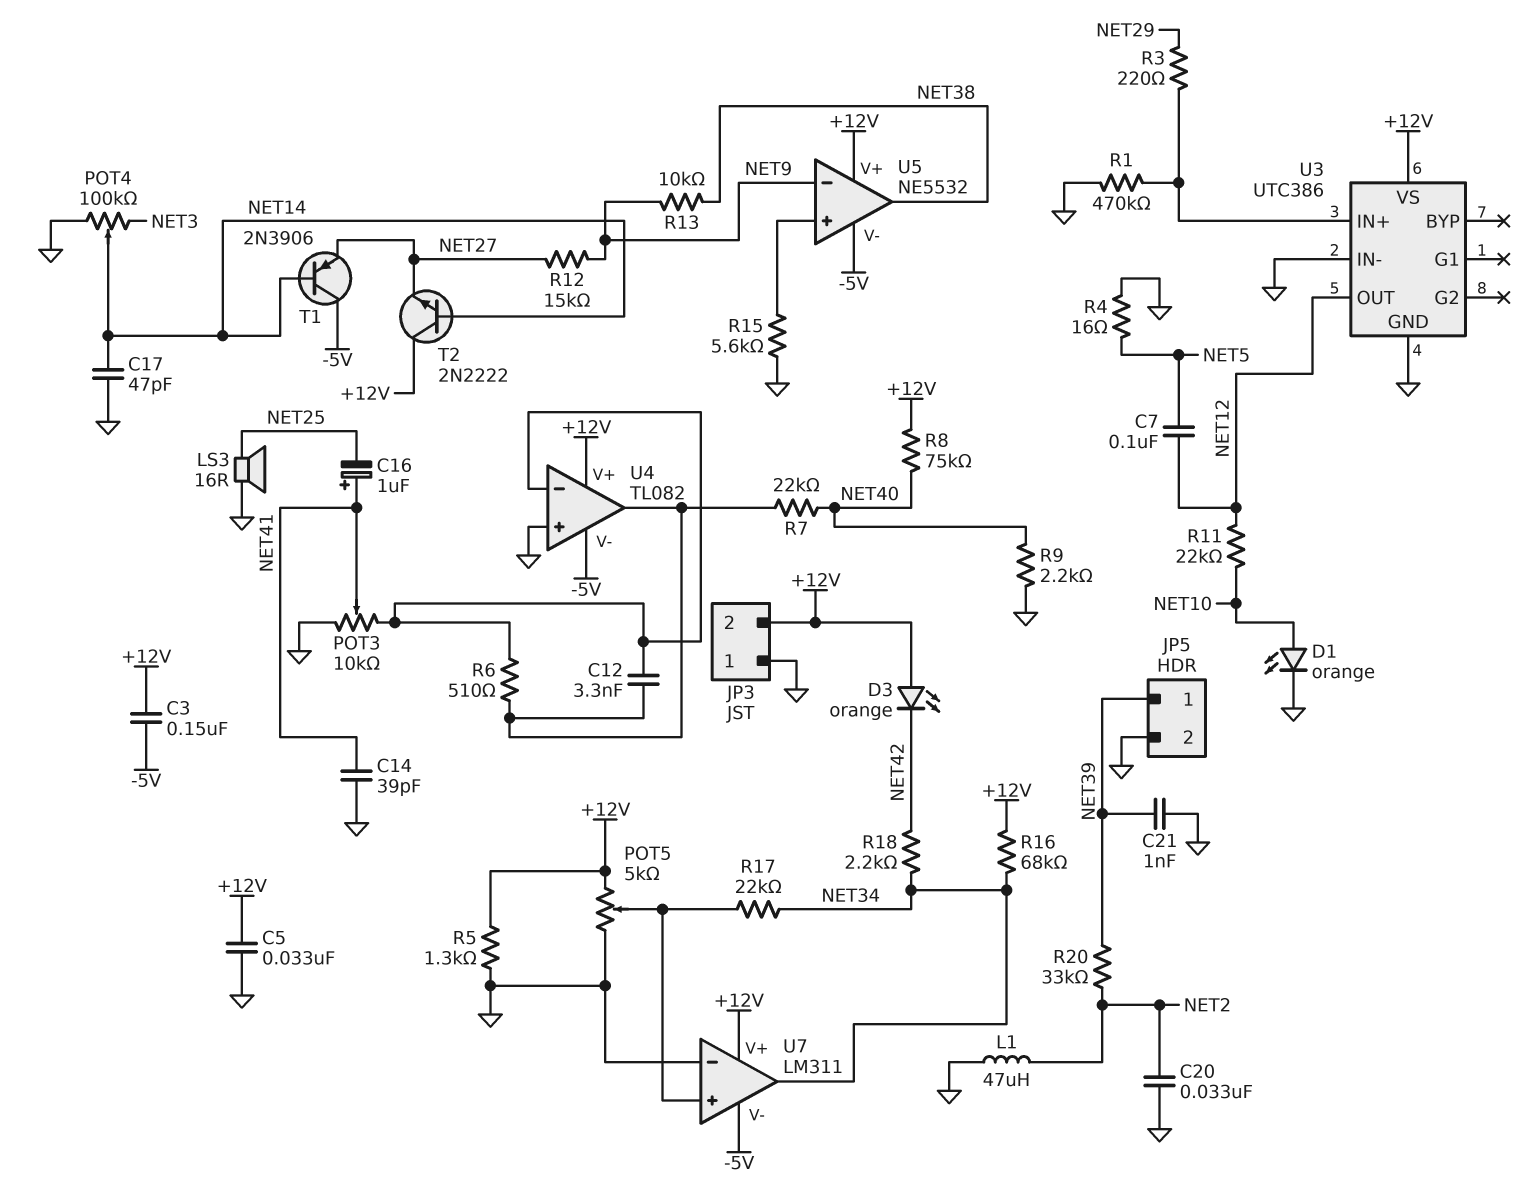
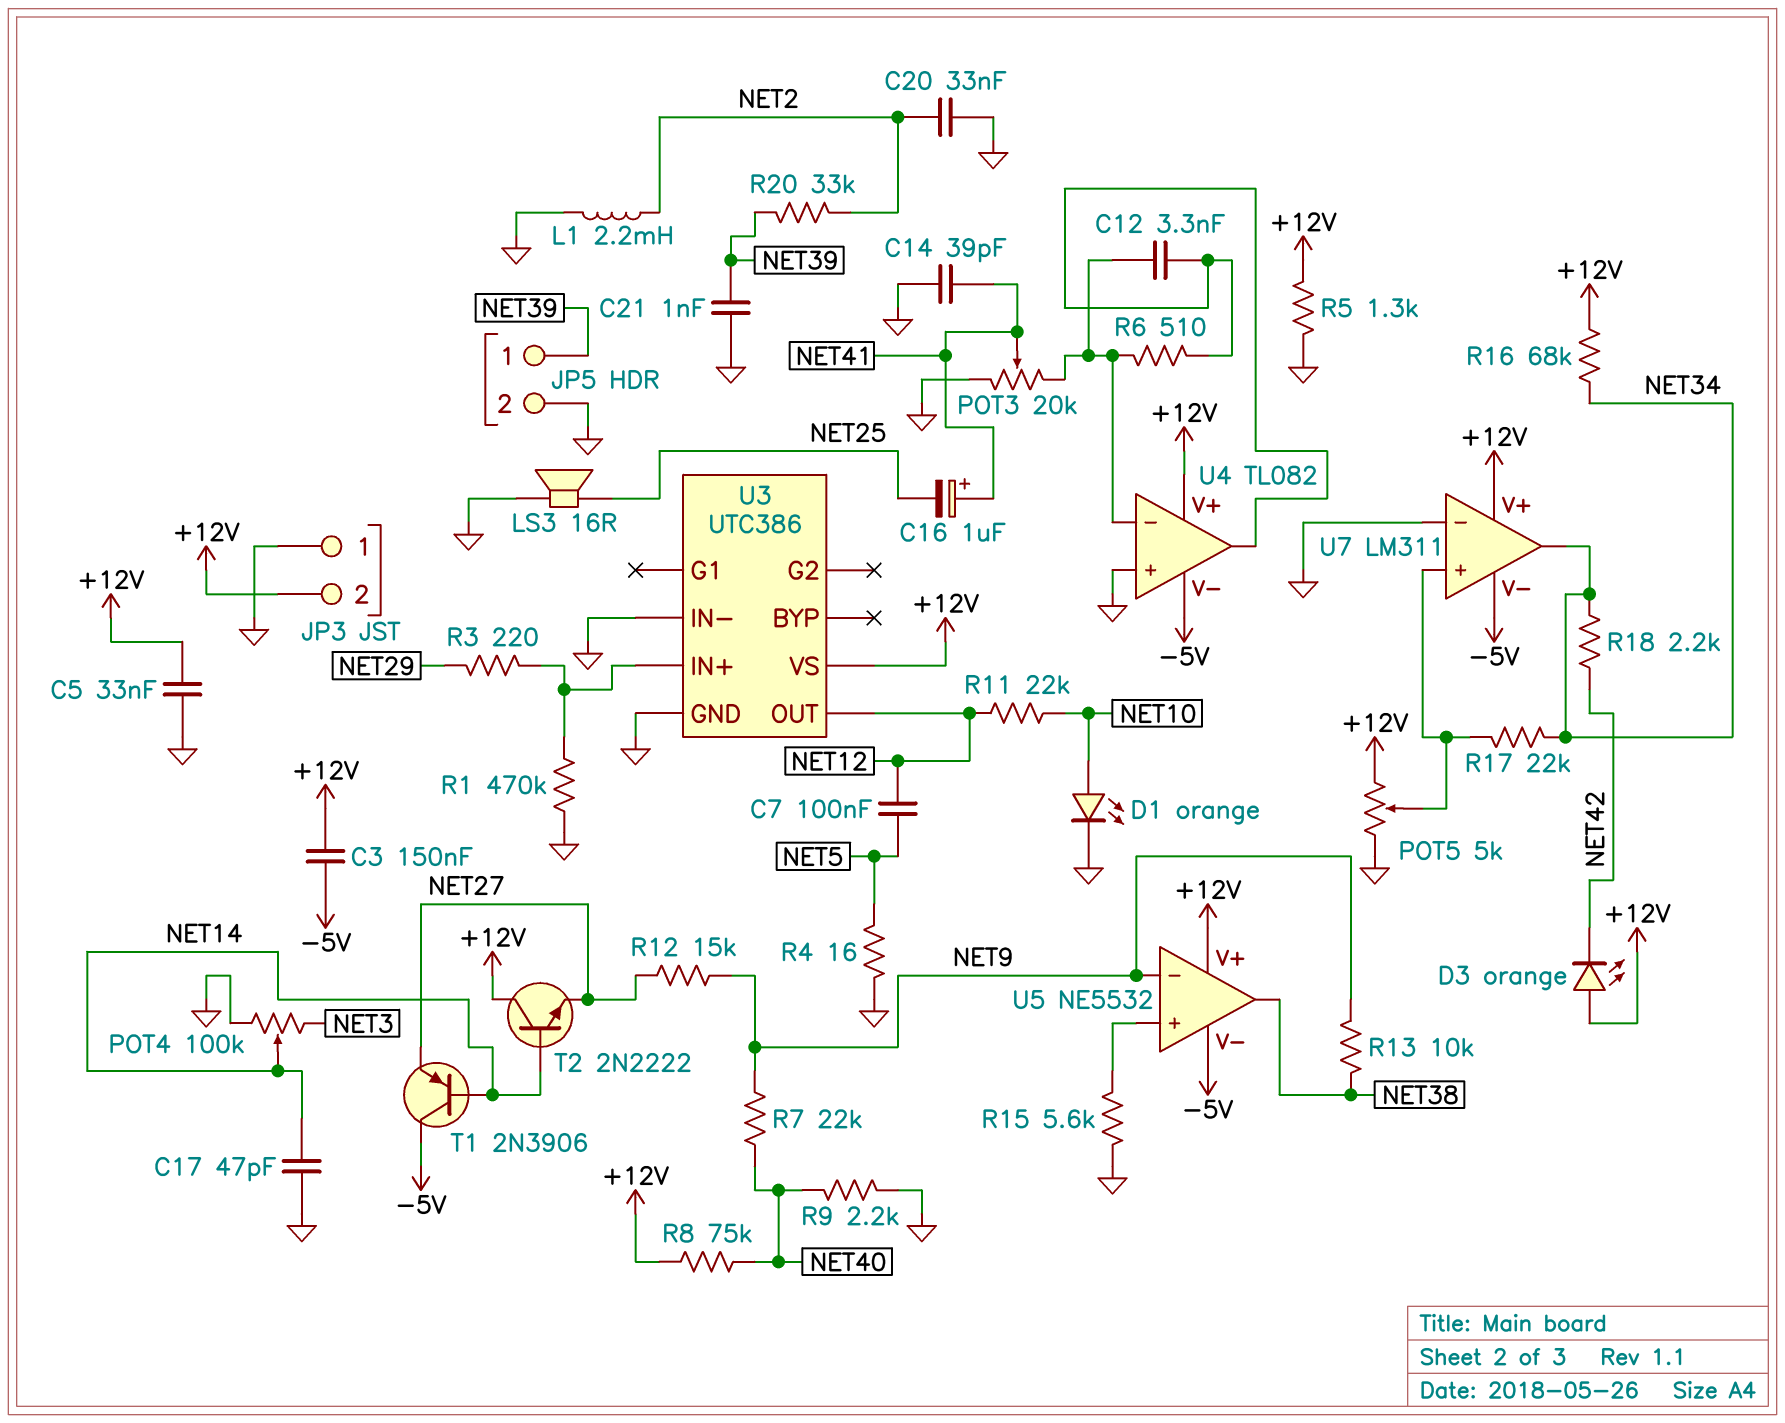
L1: 47uH (GND, NET2) -> 2.2mH (GND, NET2)
POT3: 10k (GND, U4/in-, wiper NET41) -> 20k (GND, U4/in-, wiper NET41)
R7: 22k (NET40, U4/out) -> 22k (NET9, NET40)

